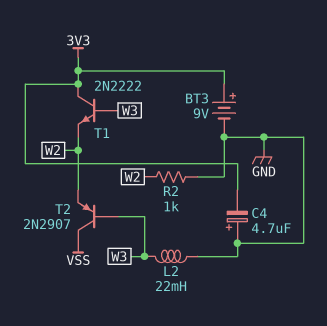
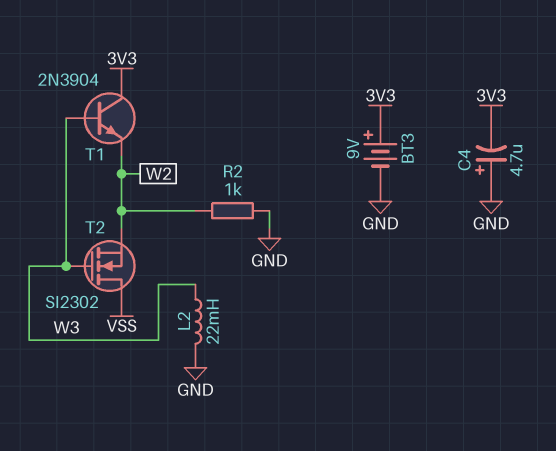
T1: NPN 2N2222 (B W3, C 3V3, E W2) -> NPN 2N3904 (B W3, C 3V3, E W2)
T2: PNP 2N2907 (B W3, C VSS, E W2) -> NMOS SI2302 (G W3, D VSS, S W2)

